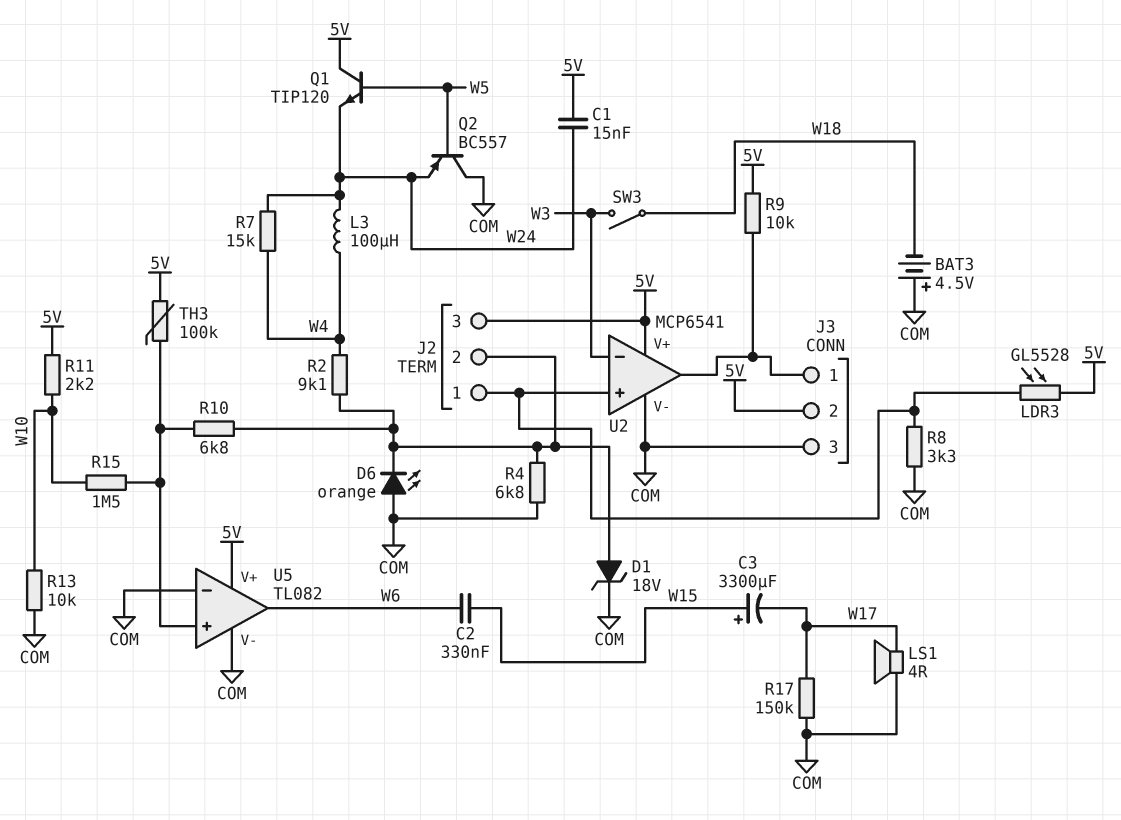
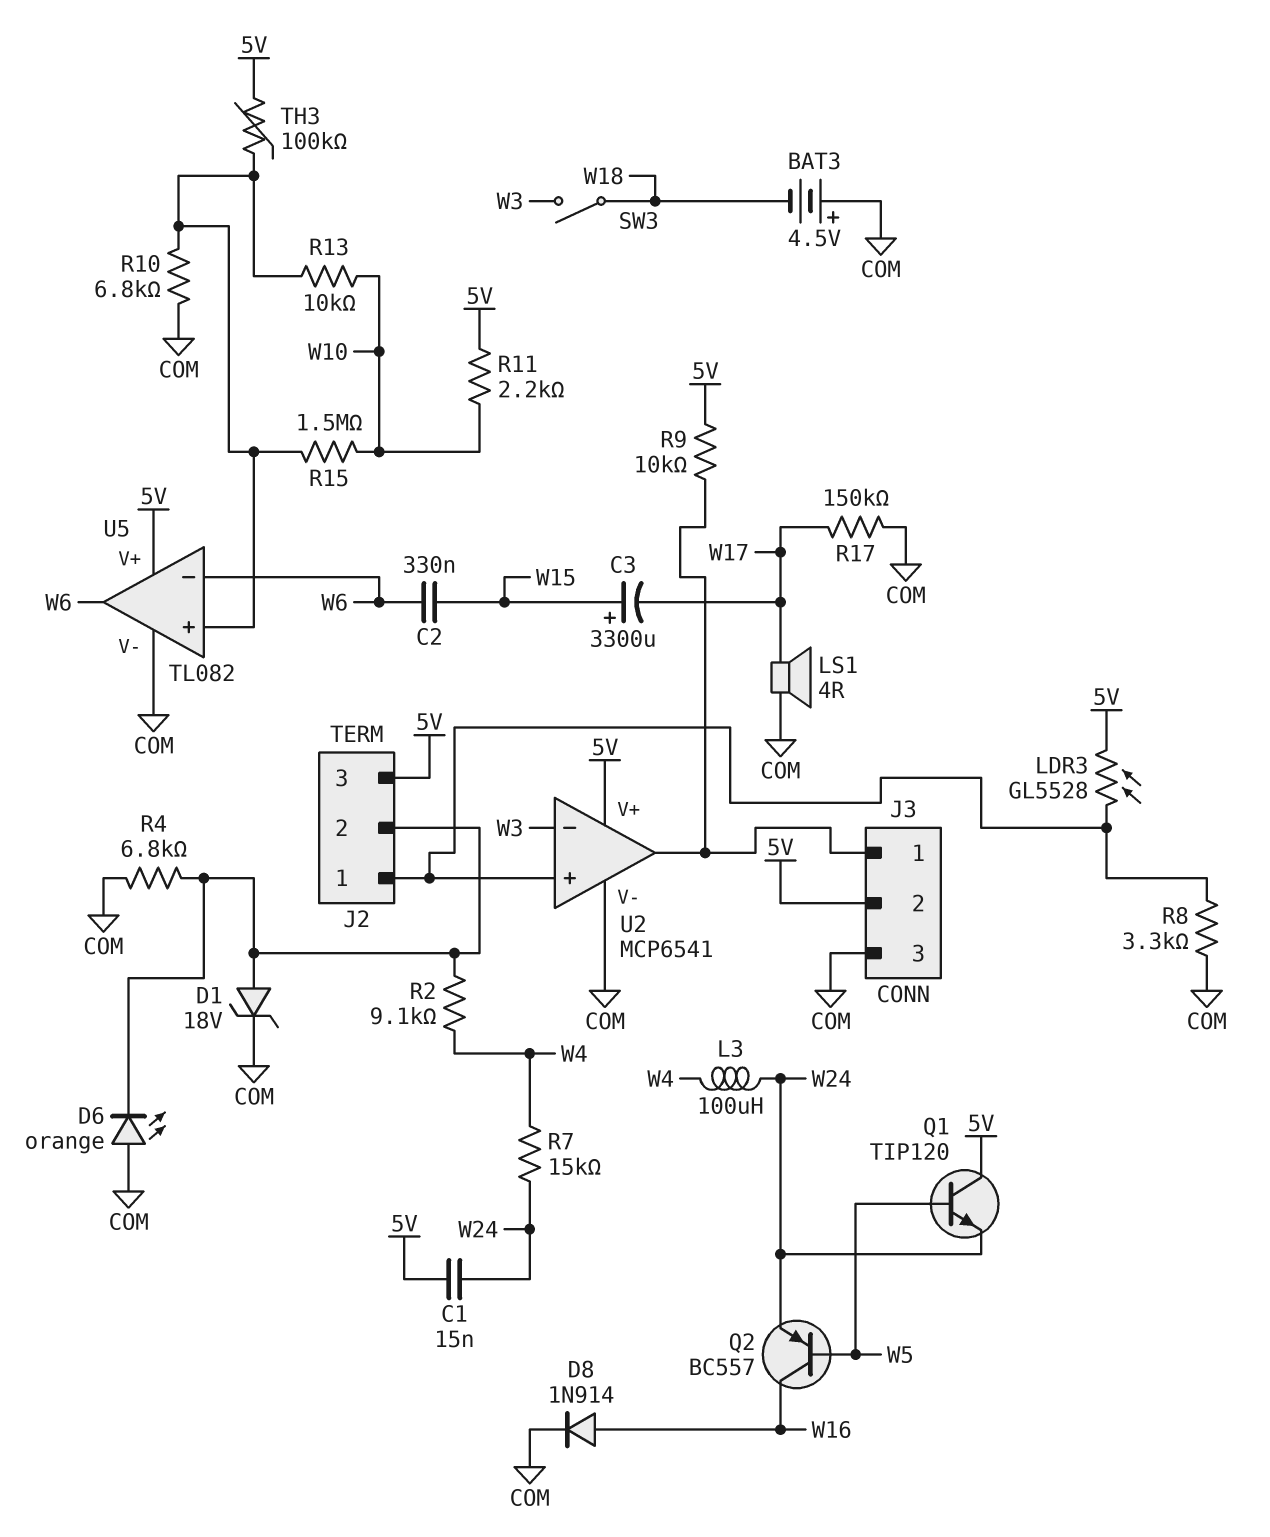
D8: none -> diode 1N914 (A W16, K COM)
Q2: PNP BC557 (B W5, C COM, E W24) -> PNP BC557 (B W5, C W16, E W24)
R10: 6.8k (J2/2, U5/in+) -> 6.8k (COM, U5/in+)
R13: 10k (COM, W10) -> 10k (U5/in+, W10)
U5 pin in-: COM -> W6

